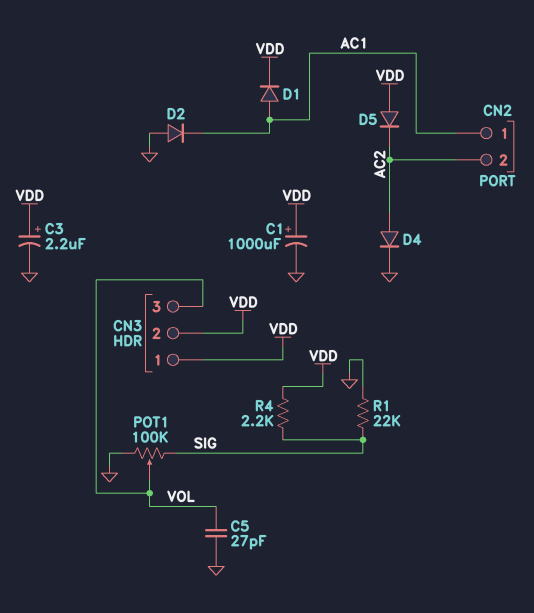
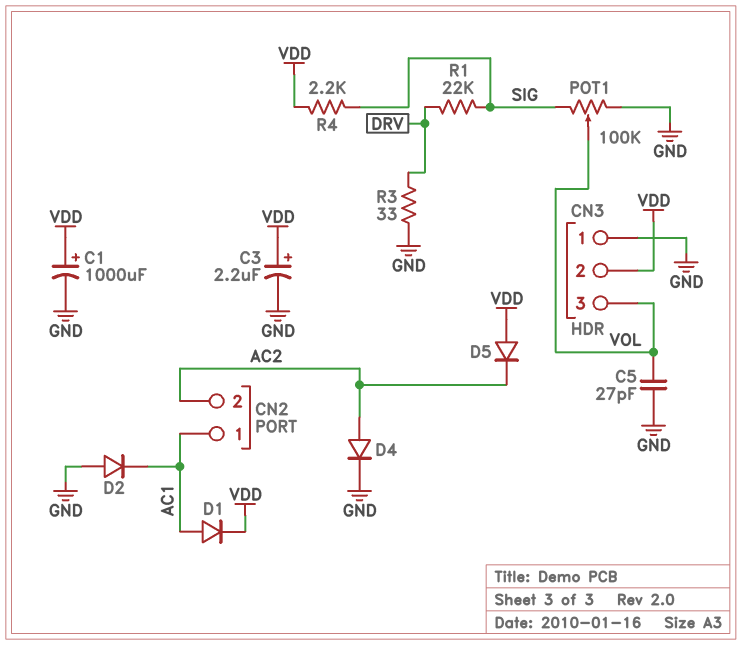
CN3 pin 1: VDD -> GND
R1: 22k (GND, SIG) -> 22k (DRV, SIG)
R3: none -> 33 (DRV, GND)

